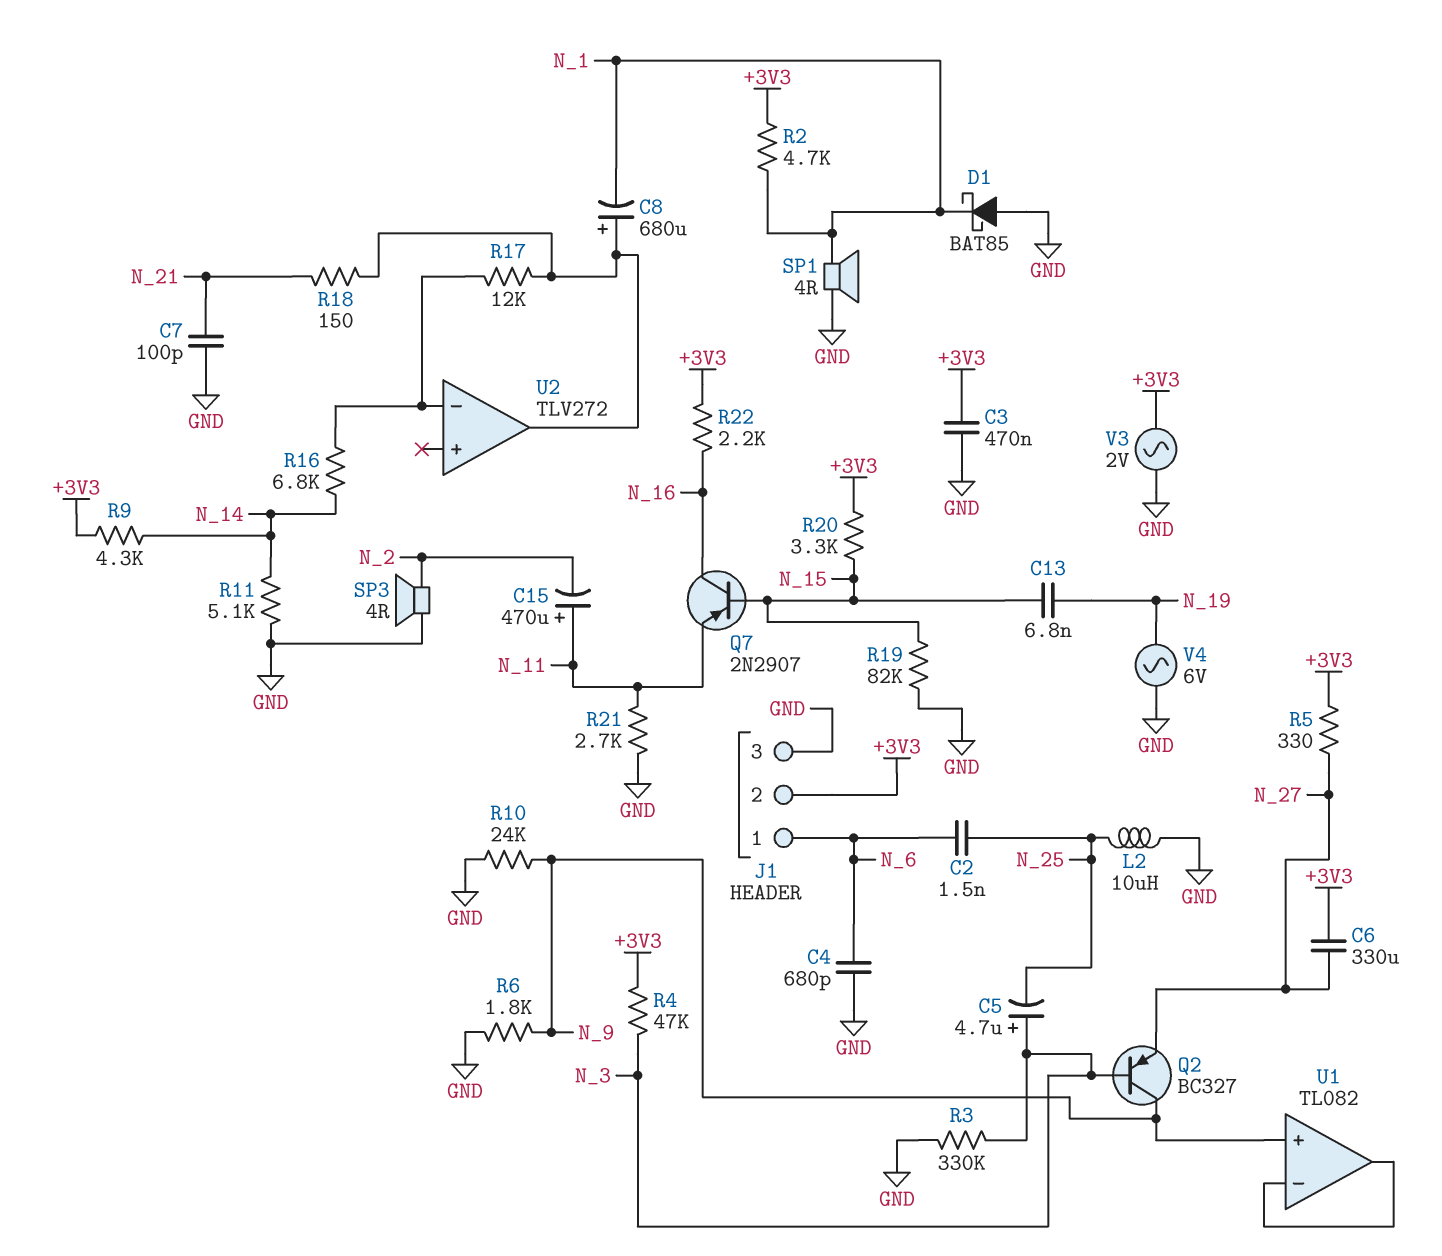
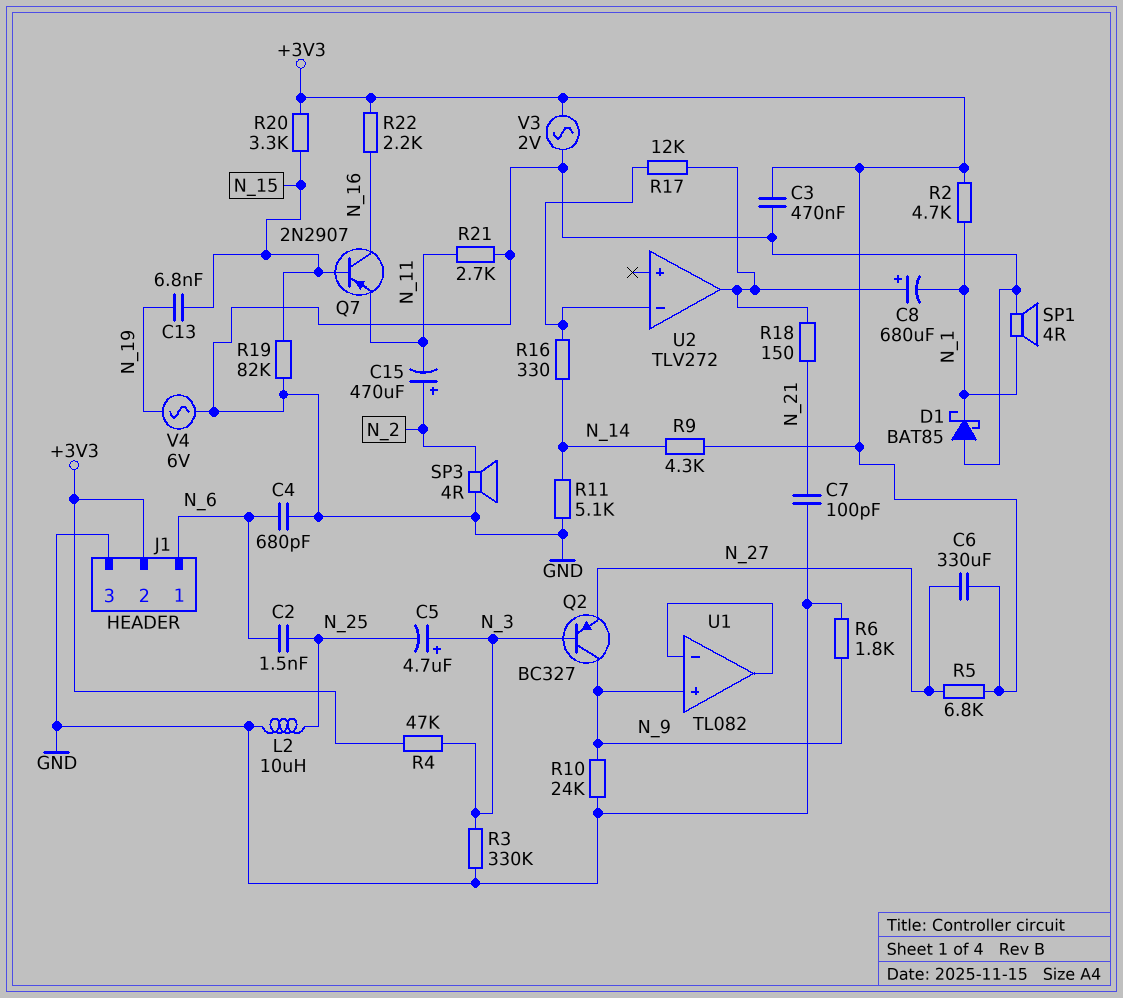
C15: 470uF (plus N_11, minus N_2) -> 470uF (plus N_2, minus N_11)
R5: 330 (+3V3, N_27) -> 6.8k (+3V3, N_27)
R16: 6.8k (N_14, U2/in-) -> 330 (N_14, U2/in-)

